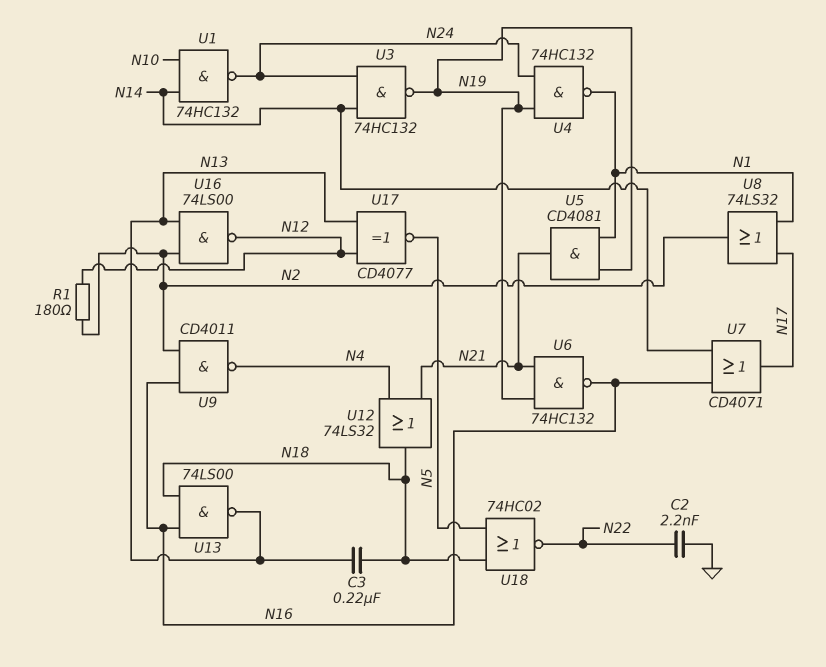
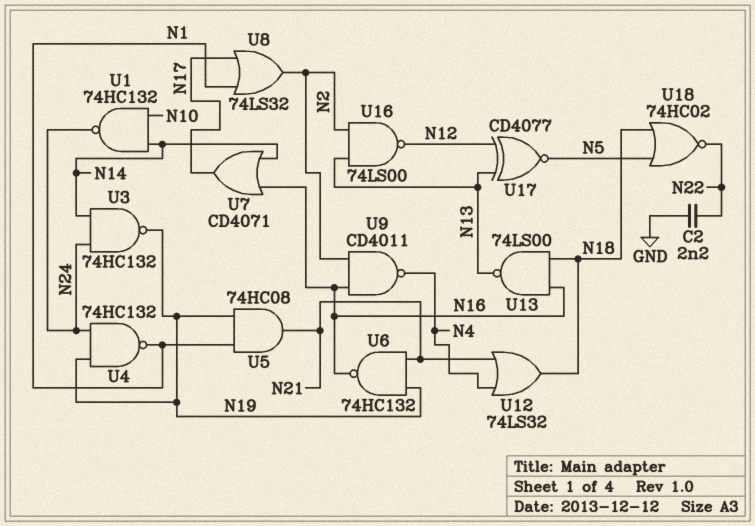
C3: 220nF (N13, N18) -> none
R1: 180 (N2, N12) -> none
U5: AND CD4081 (in N1, in N19, out N21) -> AND 74HC08 (in N1, in N19, out N21)

